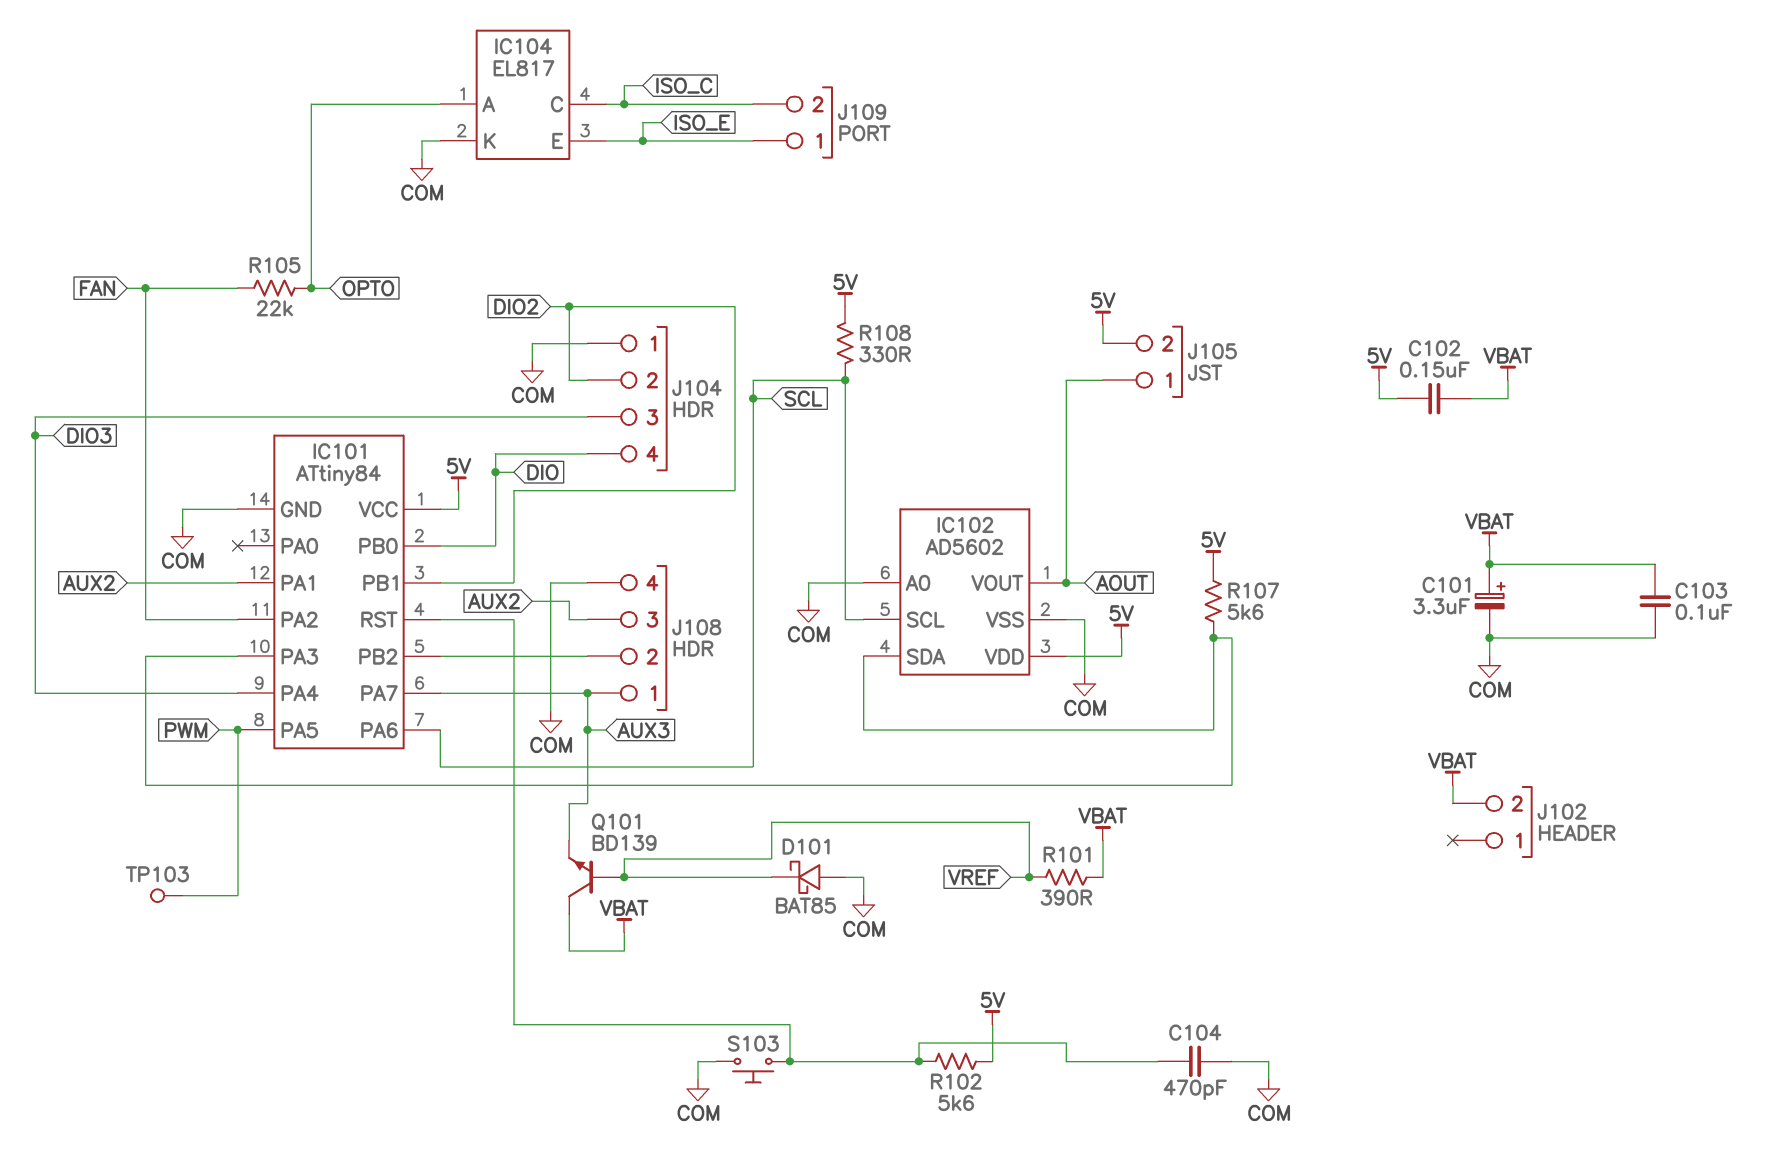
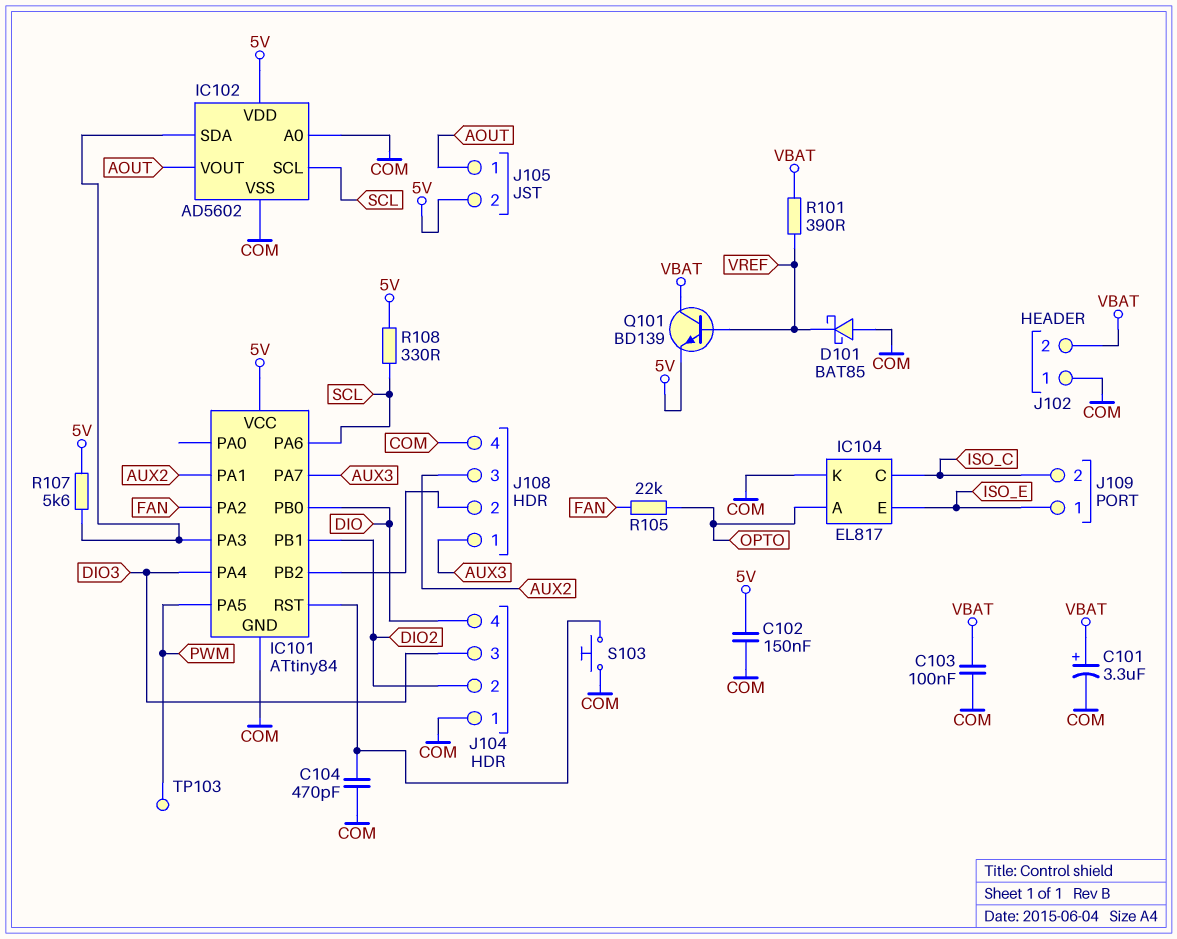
C102: 150nF (5V, VBAT) -> 150nF (5V, COM)
J102 pin 1: none -> COM
Q101: NPN BD139 (B VREF, C VBAT, E AUX3) -> NPN BD139 (B VREF, C VBAT, E 5V)
R102: 5.6k (5V, IC101/RST) -> none

